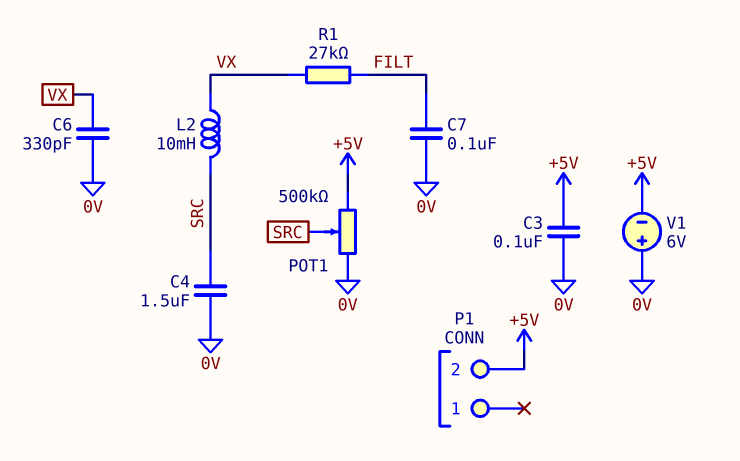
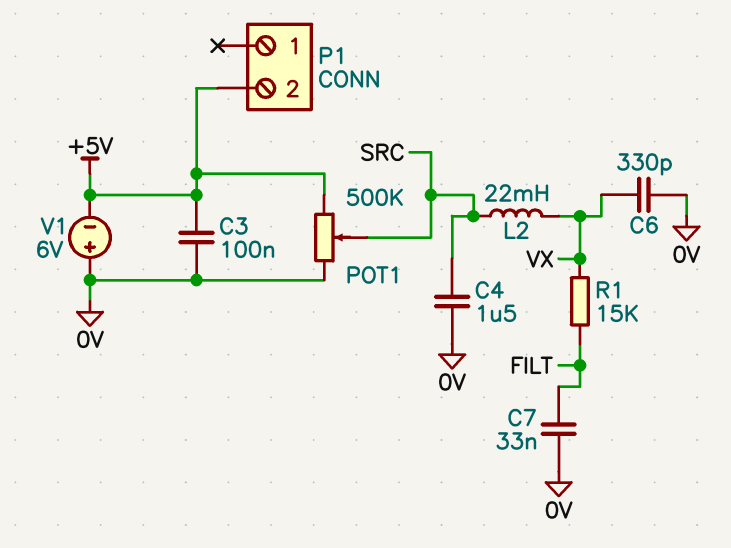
C7: 100nF (0V, FILT) -> 33nF (0V, FILT)
L2: 10mH (SRC, VX) -> 22mH (SRC, VX)
R1: 27k (FILT, VX) -> 15k (FILT, VX)

